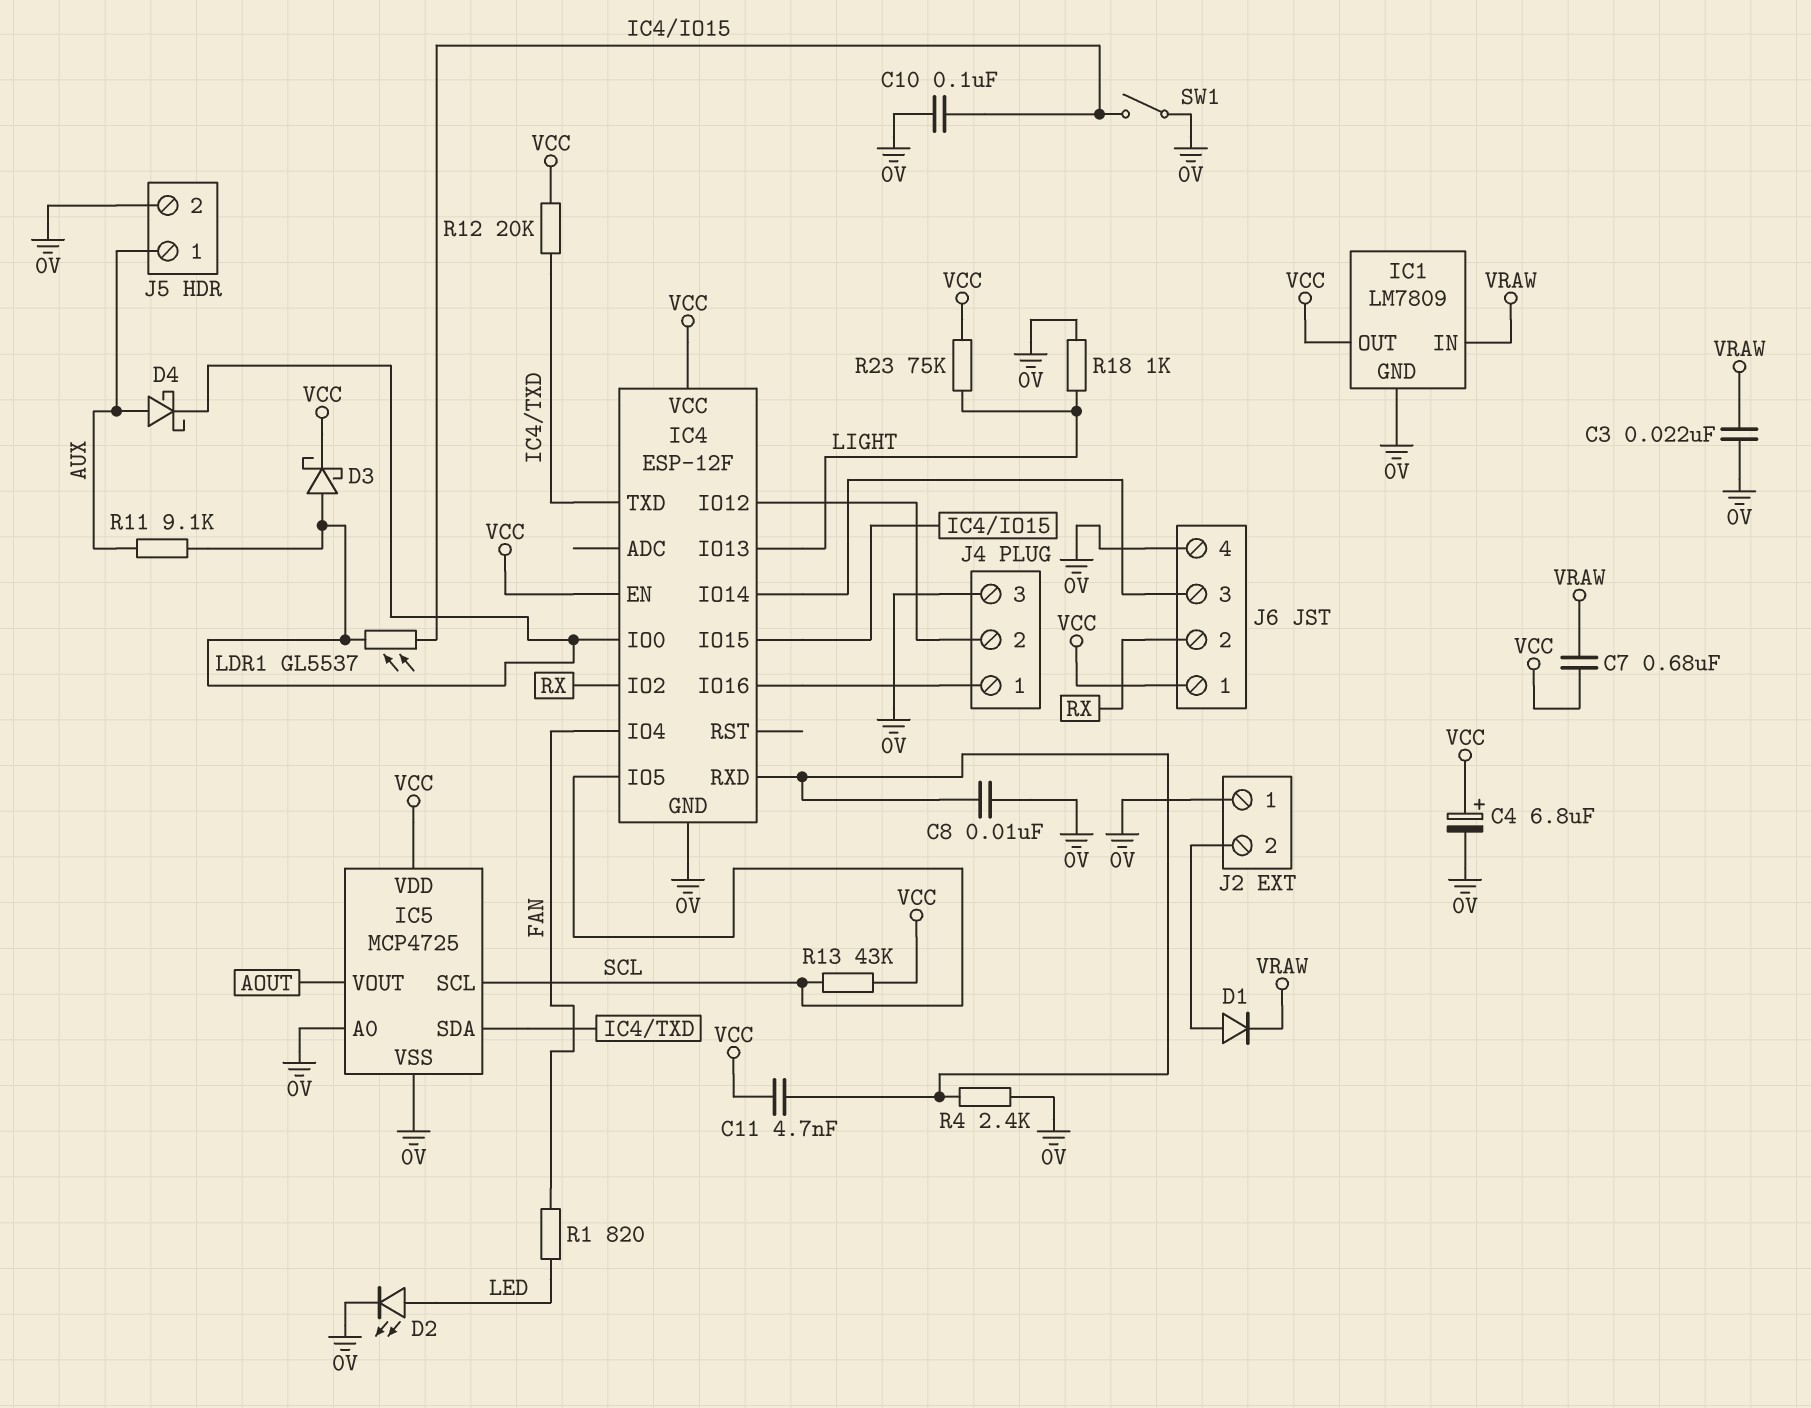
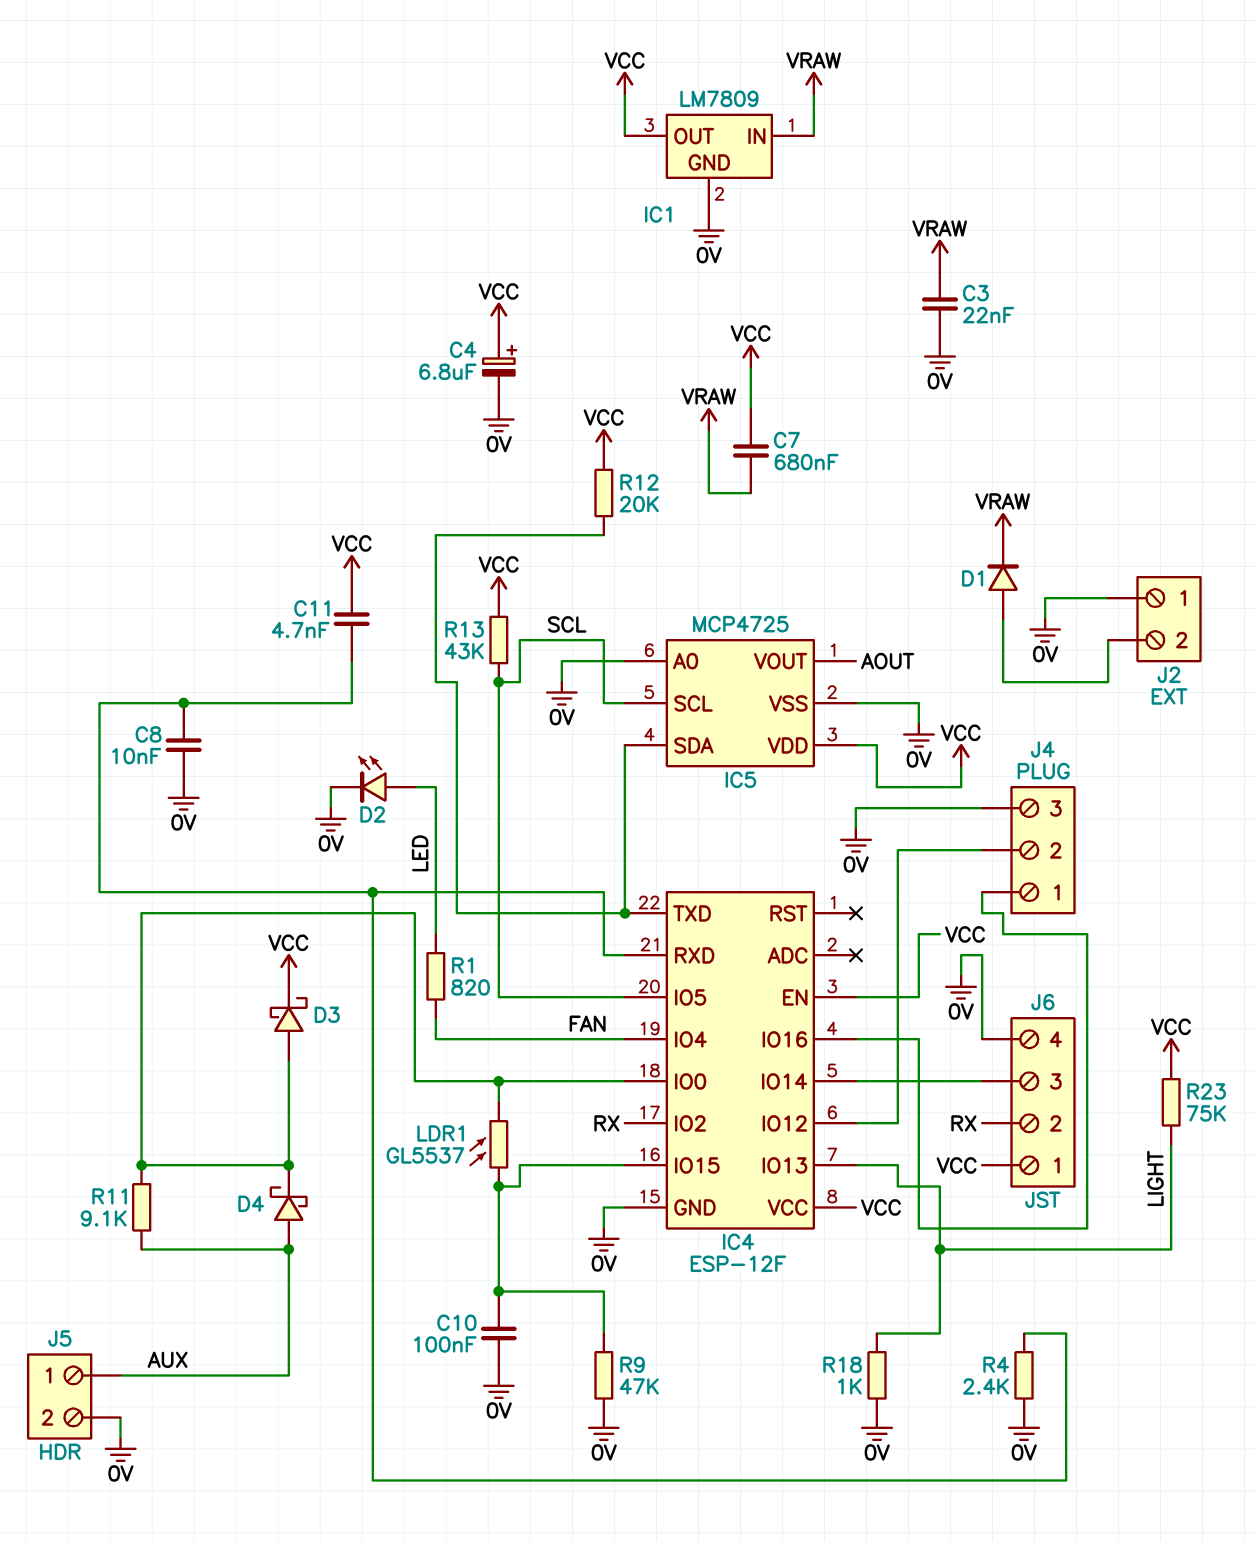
R9: none -> 47k (0V, IC4/IO15)
SW1: switch (0V, IC4/IO15) -> none

